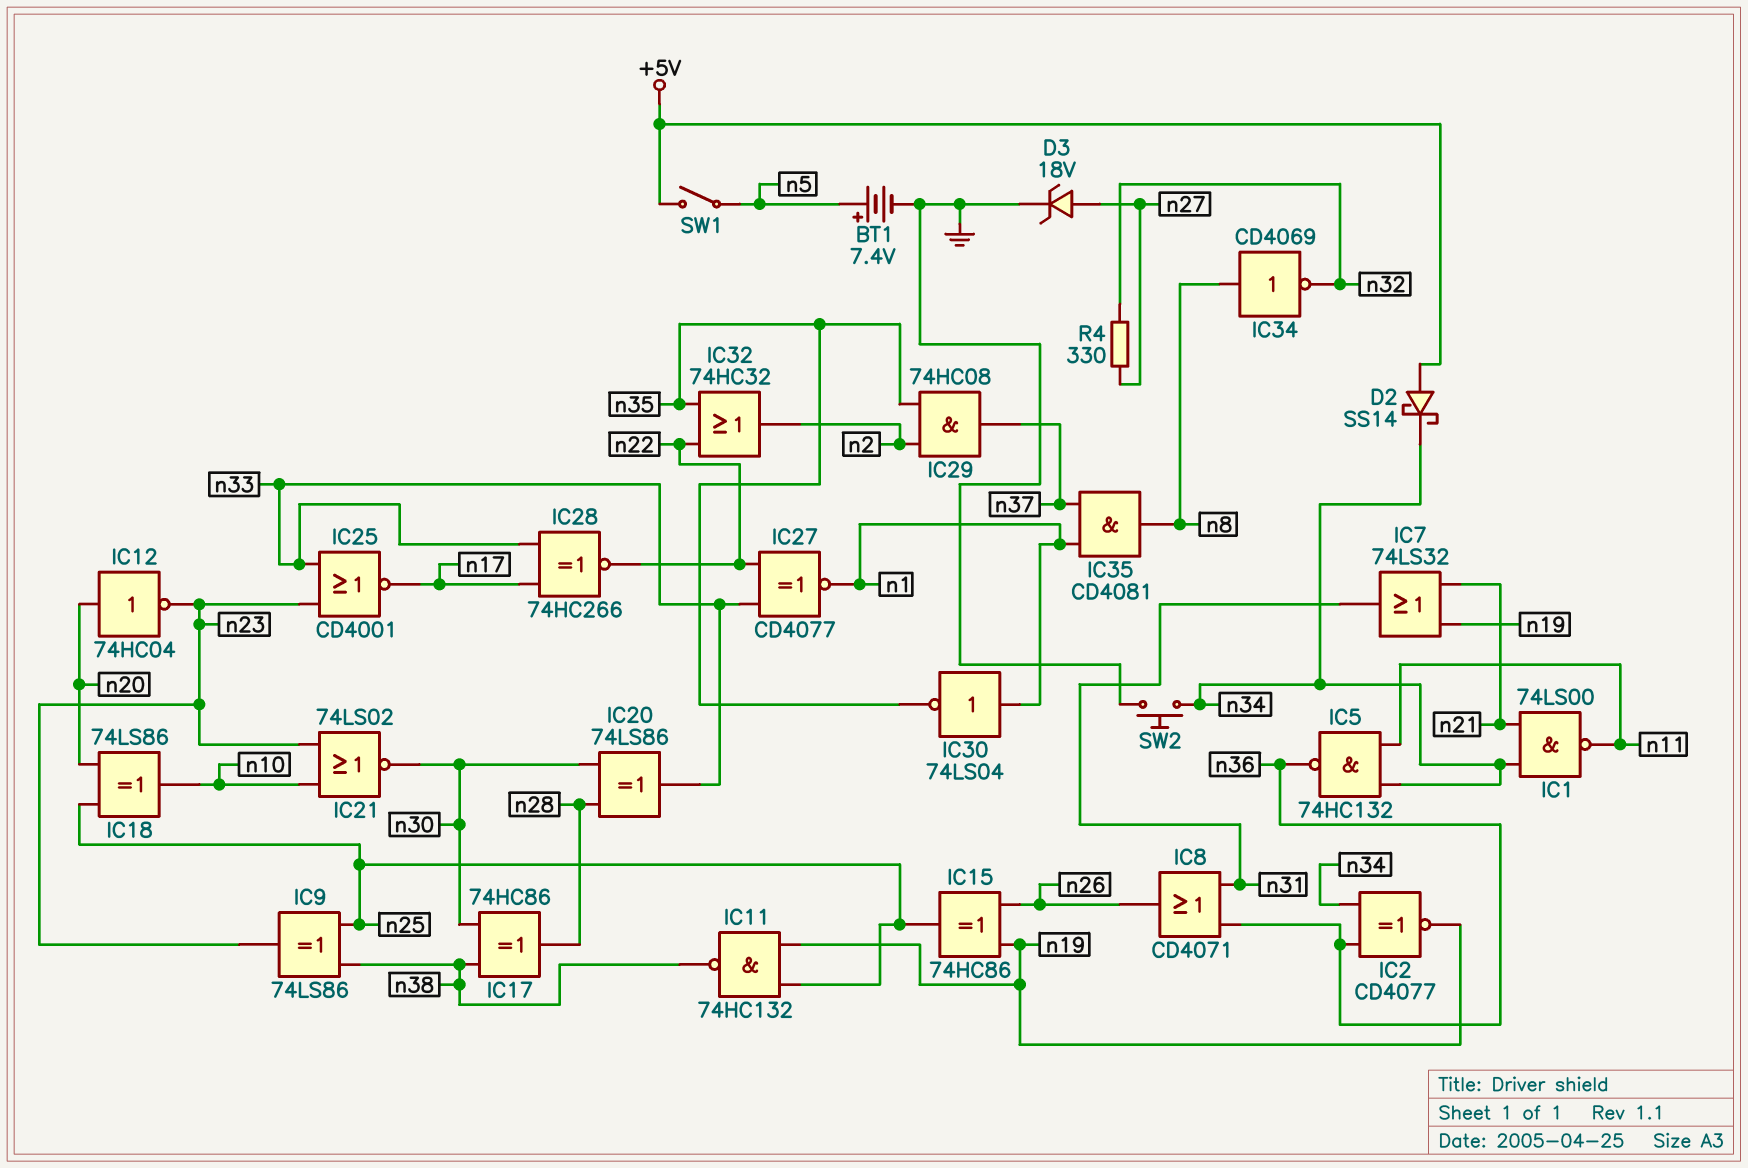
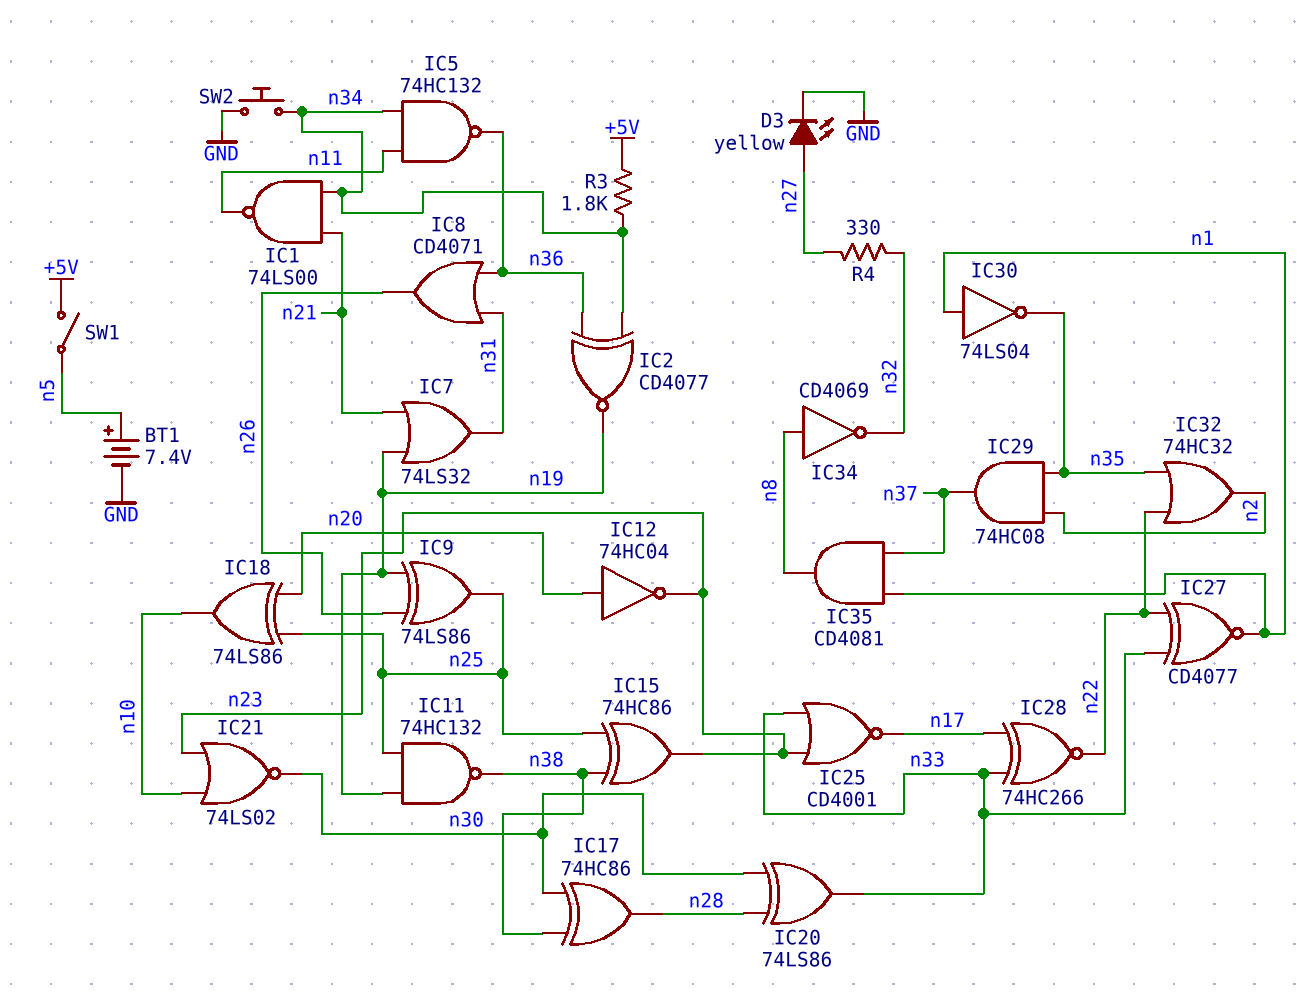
D2: schottky SS14 (A +5V, K n34) -> none
D3: zener 18V (A n27, K GND) -> LED yellow (A n27, K GND)
IC9: XOR 74LS86 (in n25, in n38, out n23) -> XOR 74LS86 (in n19, in n26, out n25)
IC15: XOR 74HC86 (in n19, in n26, out n25) -> XOR 74HC86 (in n25, in n38, out n23)
R3: none -> 1.8k (+5V, n34)

